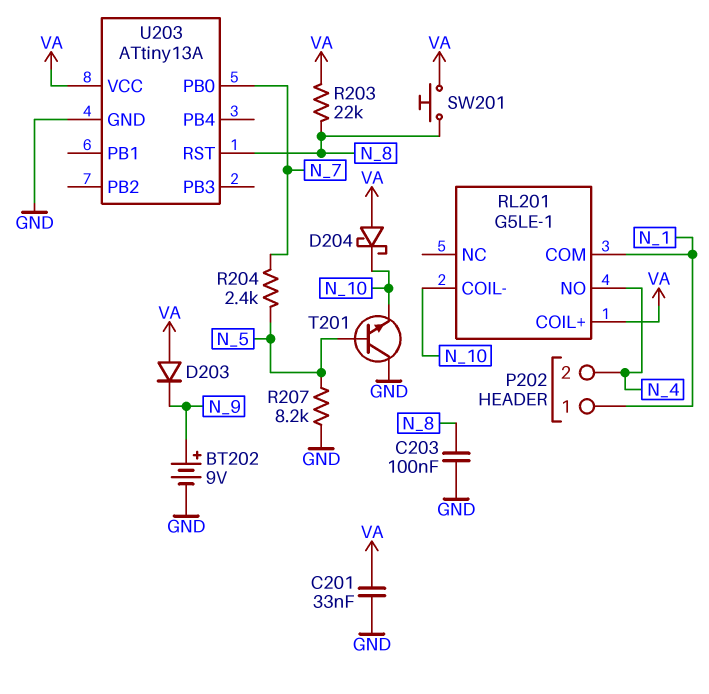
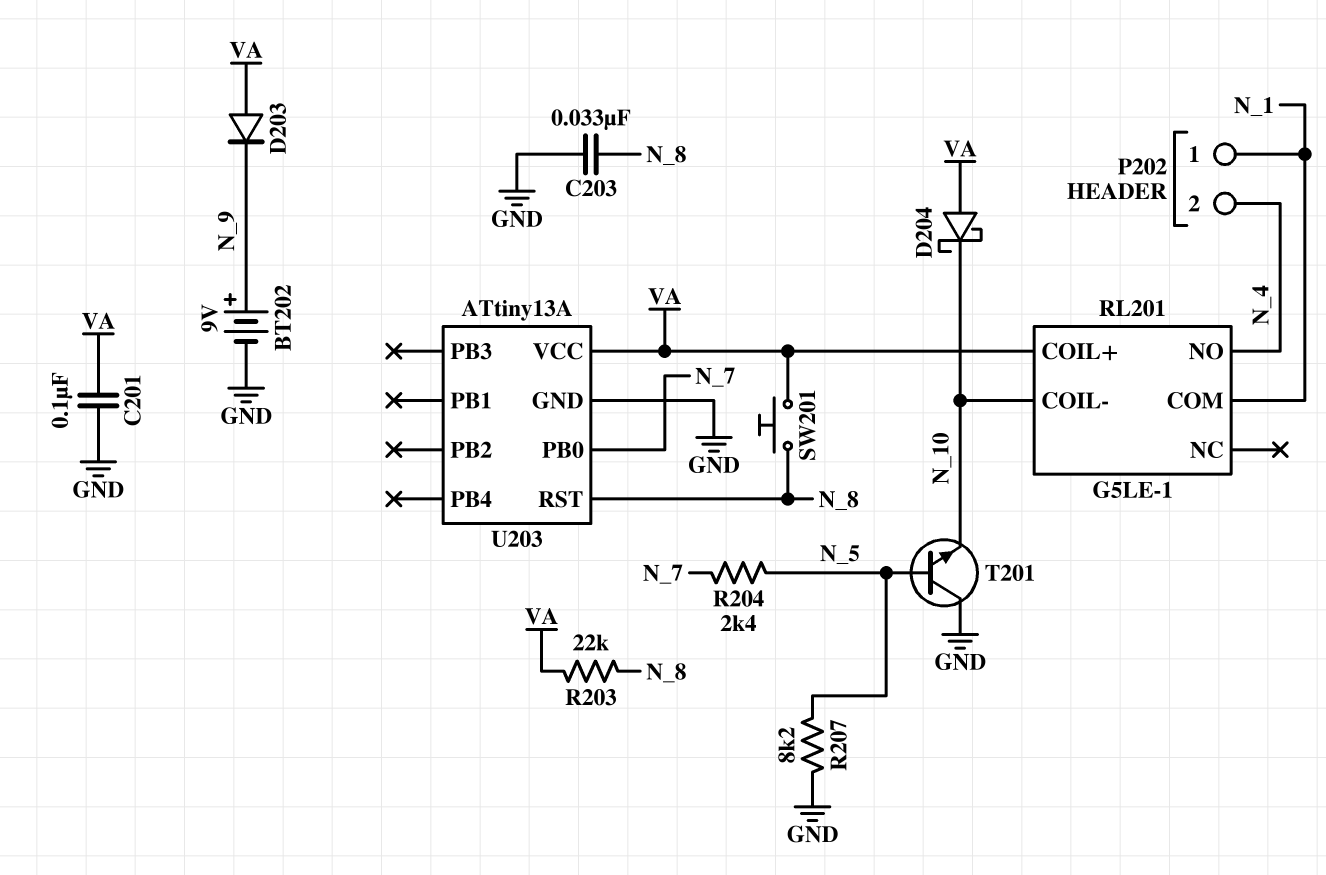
C201: 33nF (GND, VA) -> 100nF (GND, VA)
C203: 100nF (GND, N_8) -> 33nF (GND, N_8)

